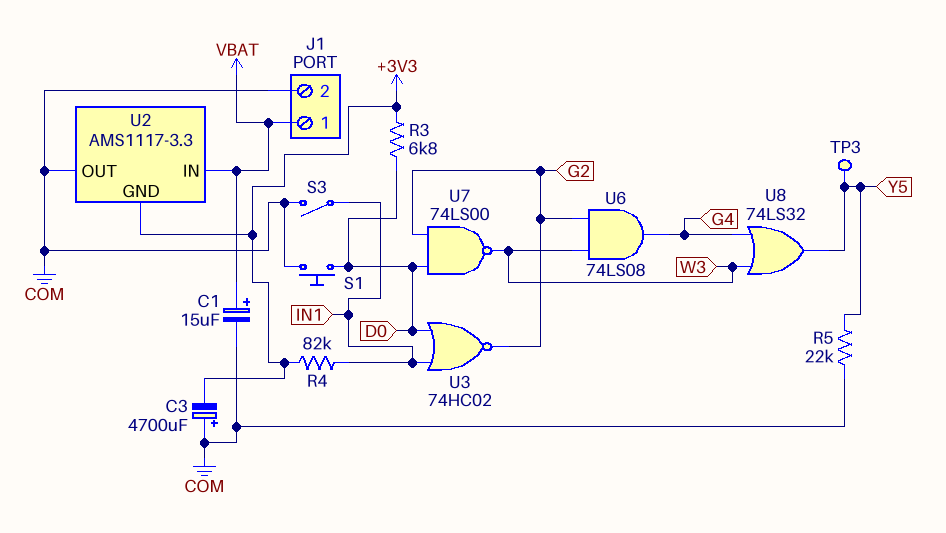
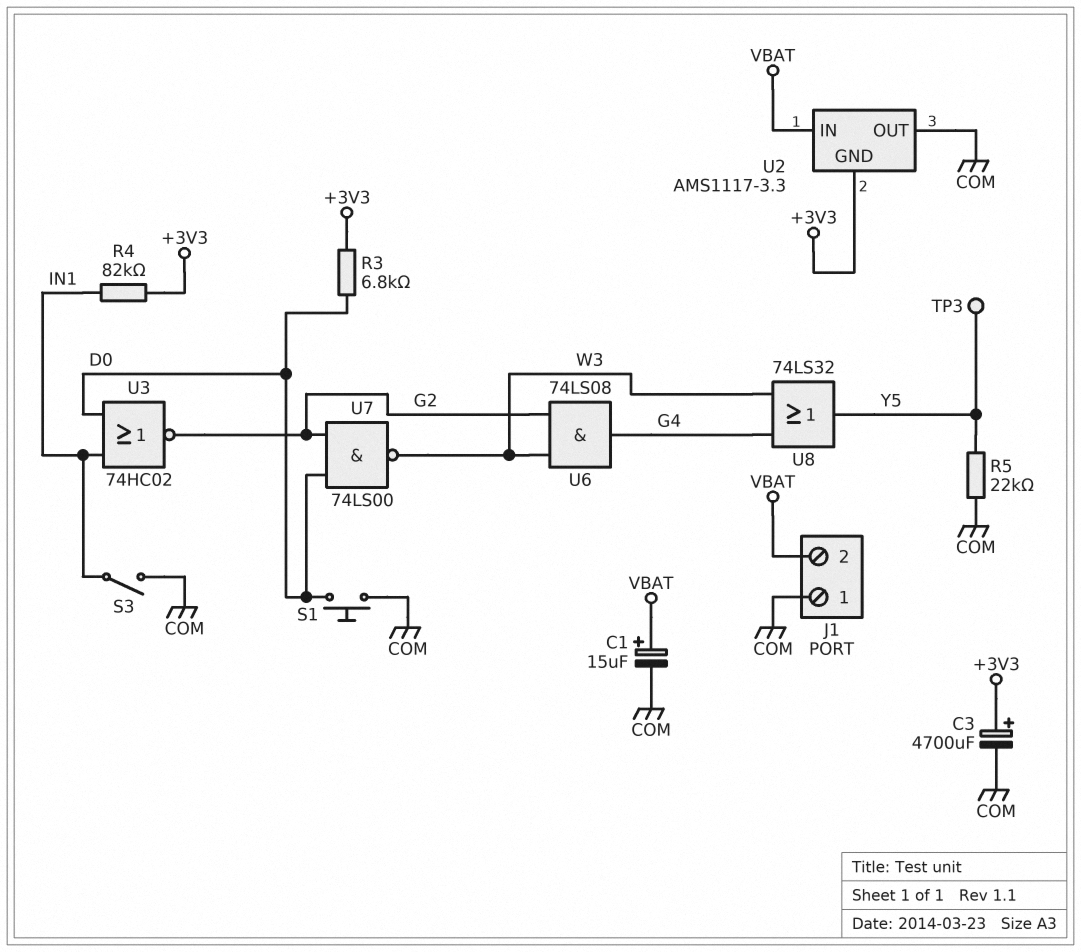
C3: 4700uF (plus COM, minus +3V3) -> 4700uF (plus +3V3, minus COM)
J1 pin 1: VBAT -> COM
J1 pin 2: COM -> VBAT

